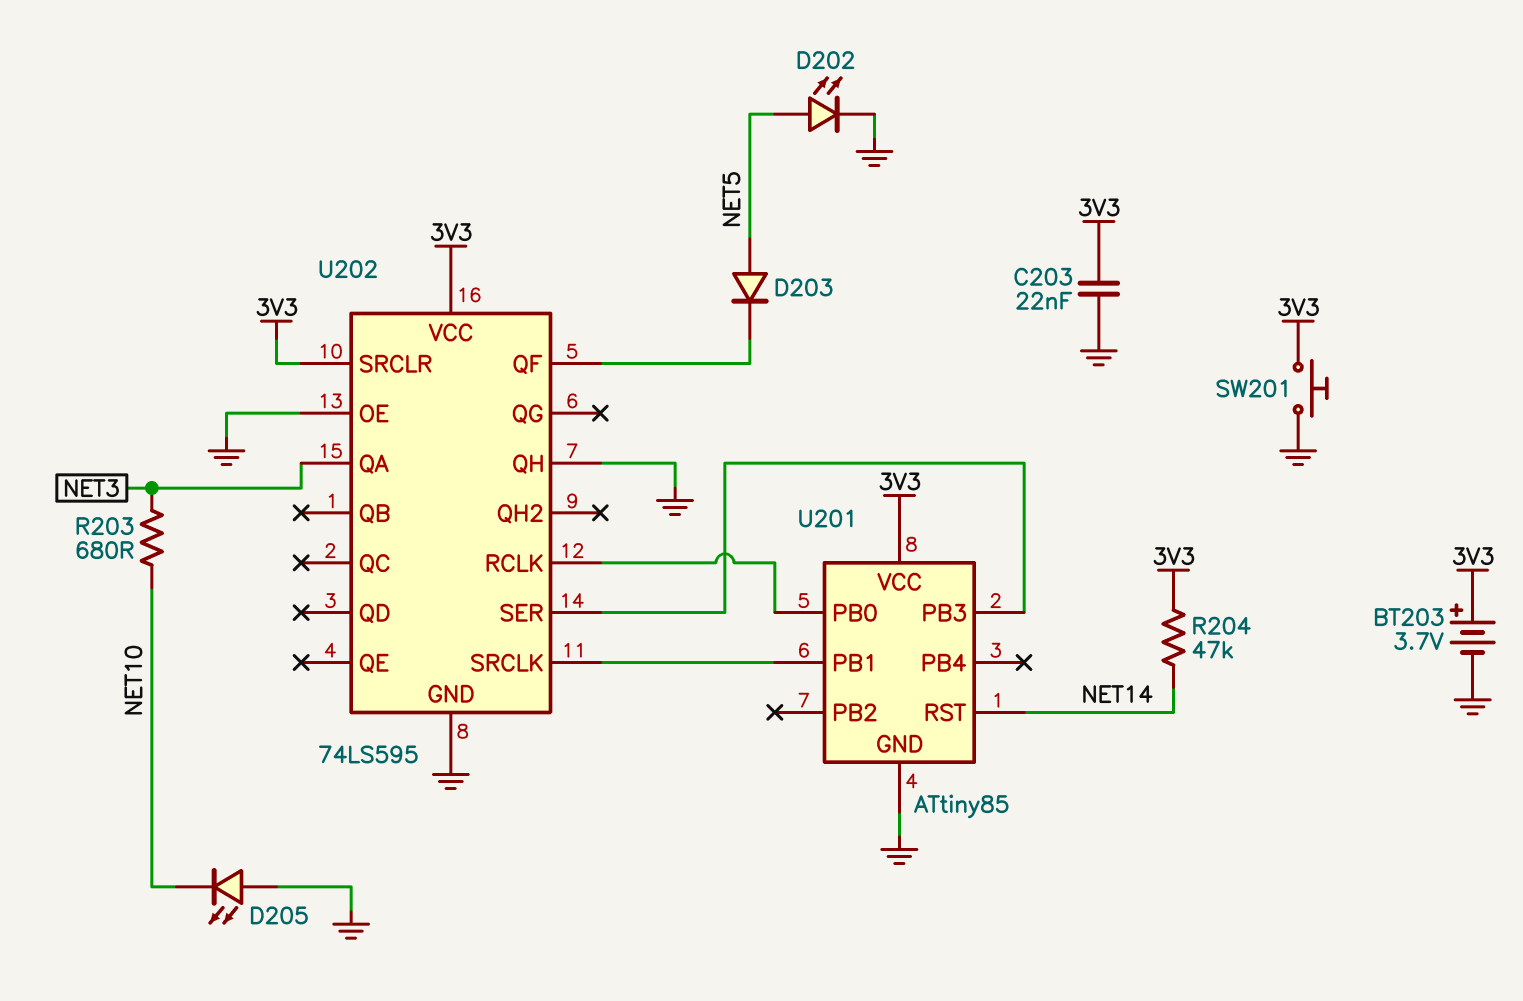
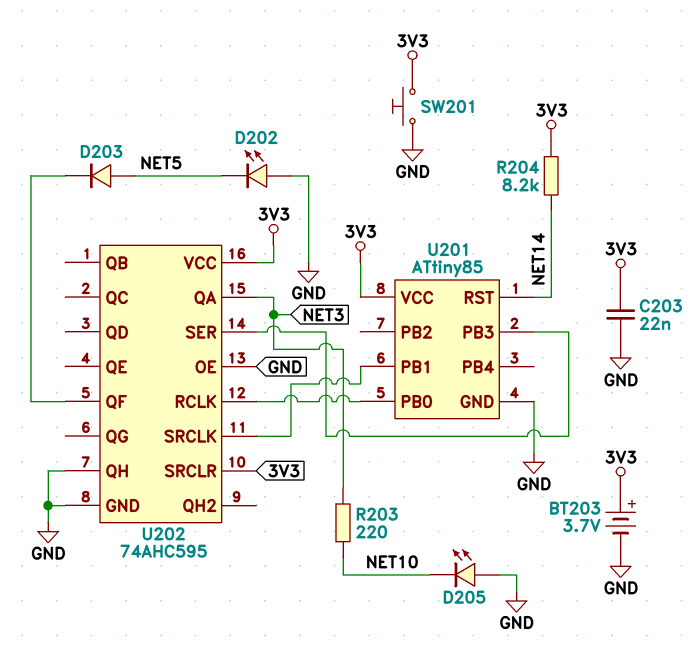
D202: LED (A NET5, K GND) -> LED (A GND, K NET5)
R203: 680 (NET3, NET10) -> 220 (NET3, NET10)
R204: 47k (3V3, NET14) -> 8.2k (3V3, NET14)
U202: 74LS595 -> 74AHC595

